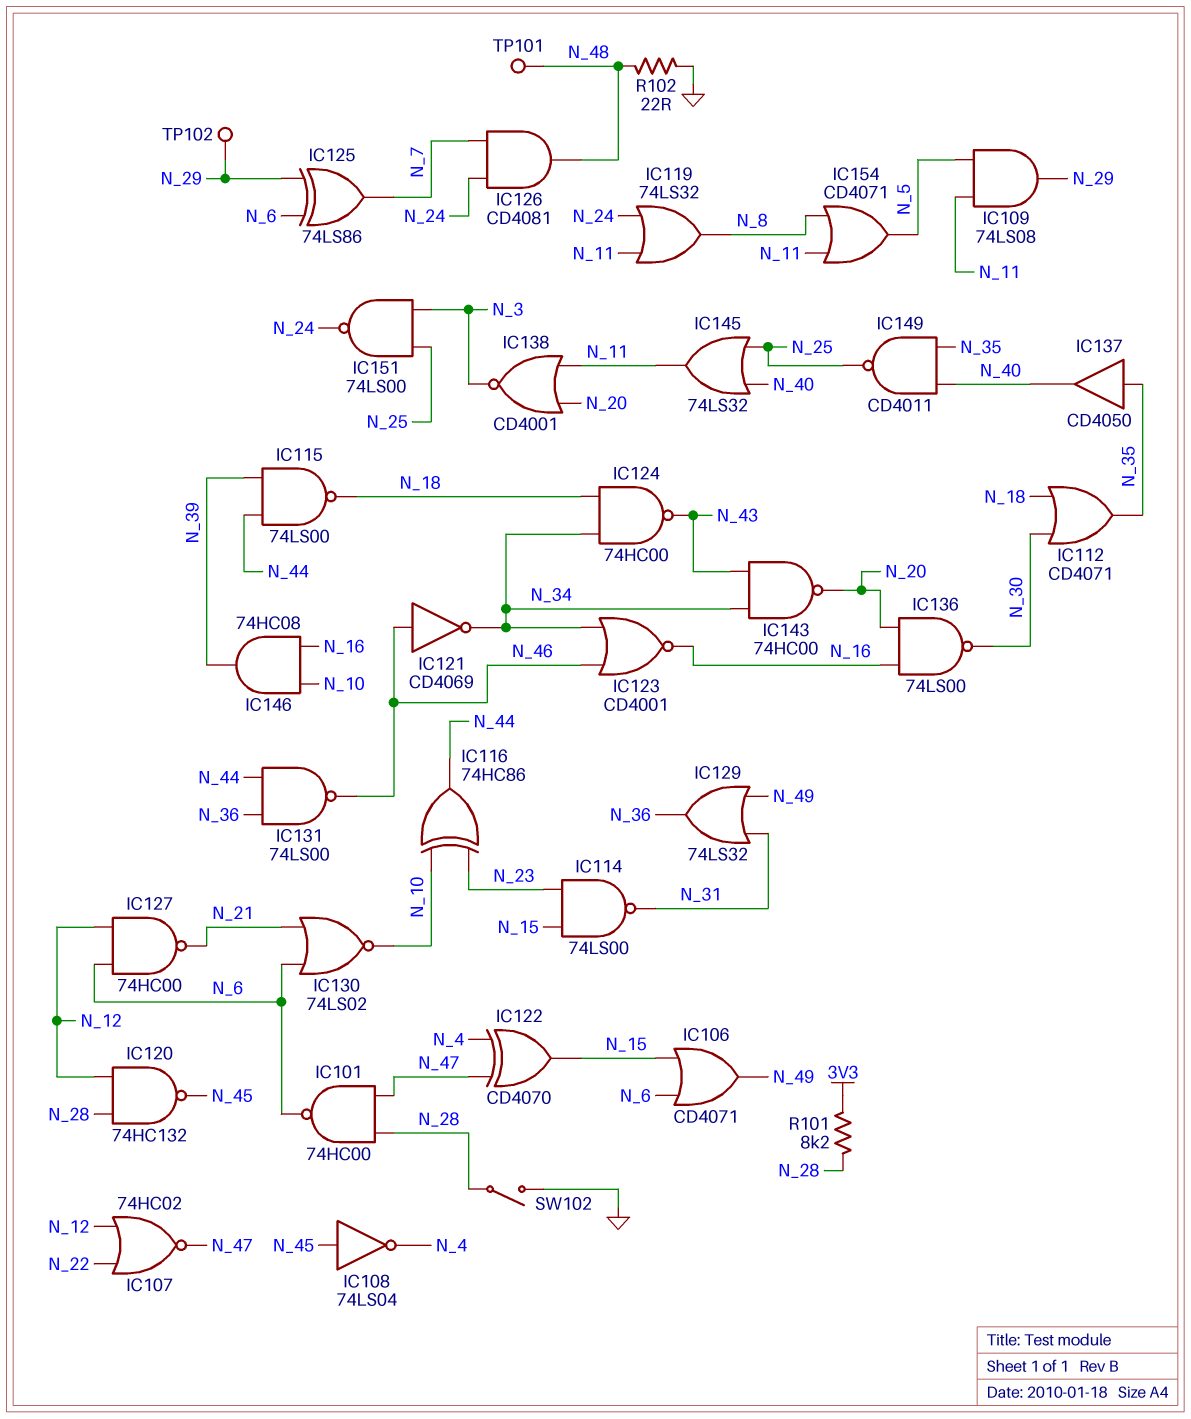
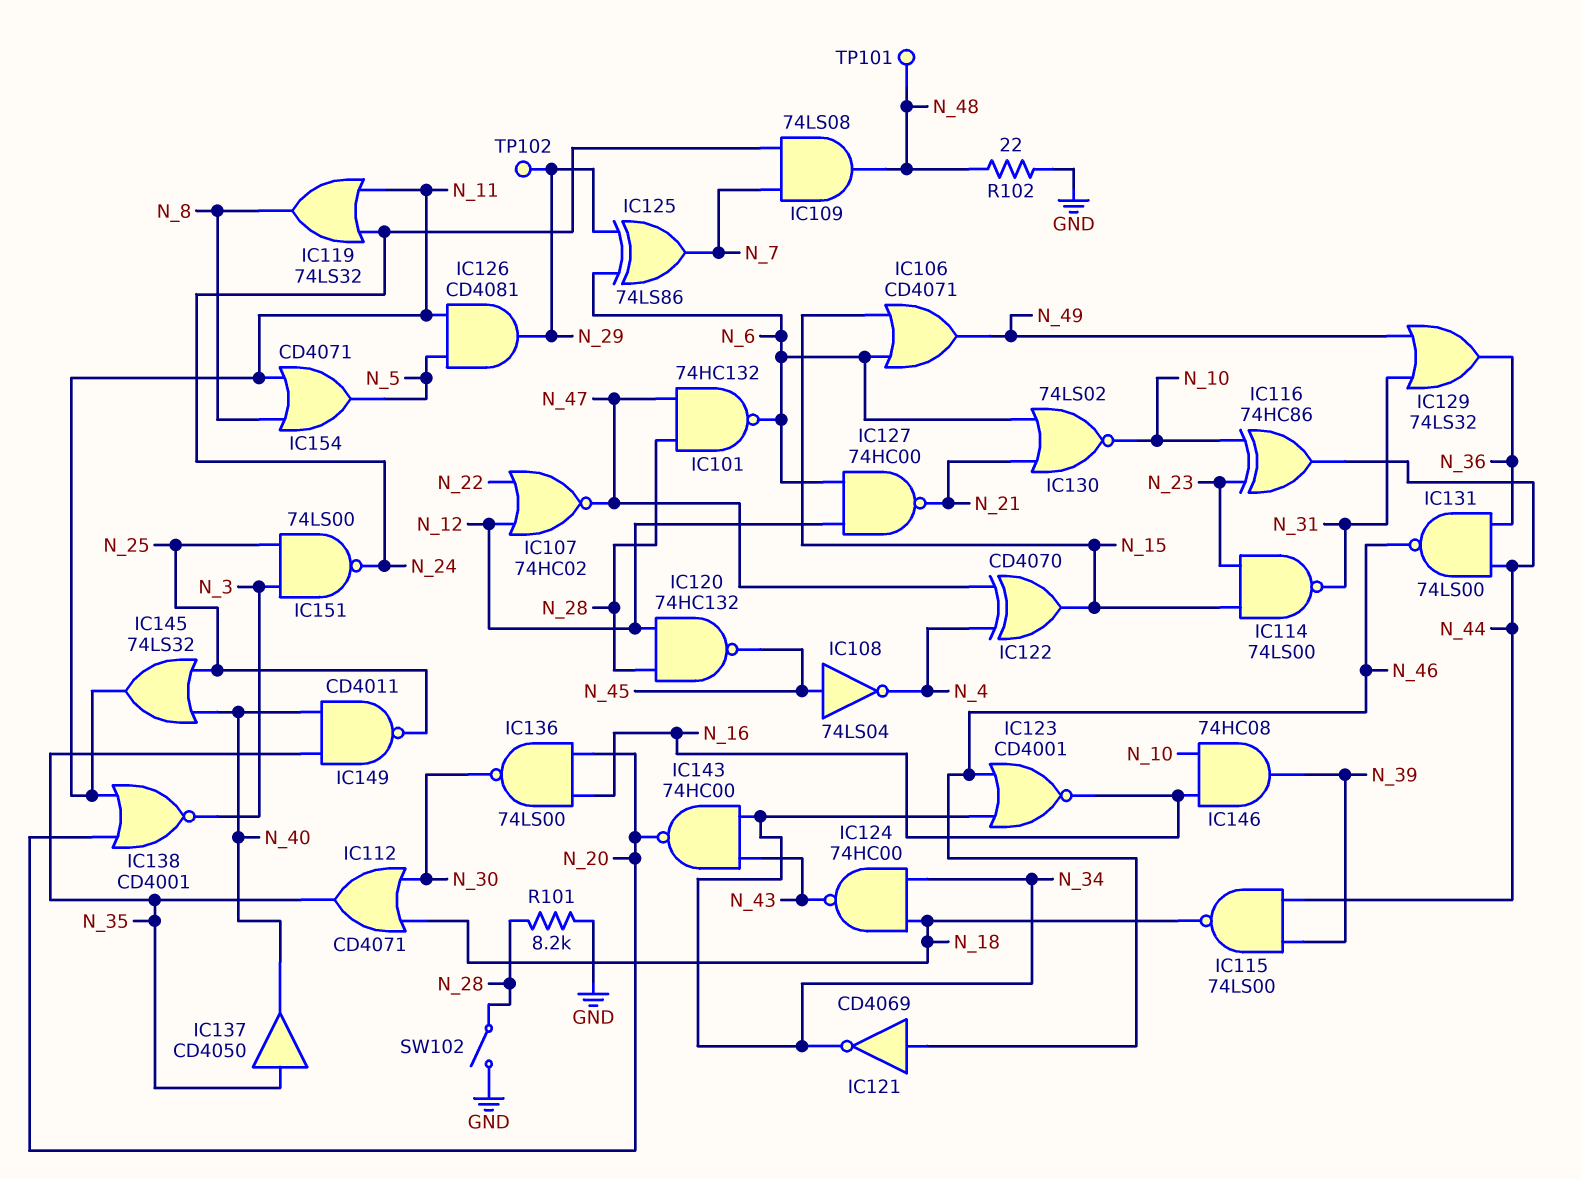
IC101: NAND 74HC00 (in N_28, in N_47, out N_6) -> NAND 74HC132 (in N_28, in N_47, out N_6)
IC109: AND 74LS08 (in N_5, in N_11, out N_29) -> AND 74LS08 (in N_7, in N_24, out N_48)
IC126: AND CD4081 (in N_7, in N_24, out N_48) -> AND CD4081 (in N_5, in N_11, out N_29)
R101: 8.2k (3V3, N_28) -> 8.2k (GND, N_28)

